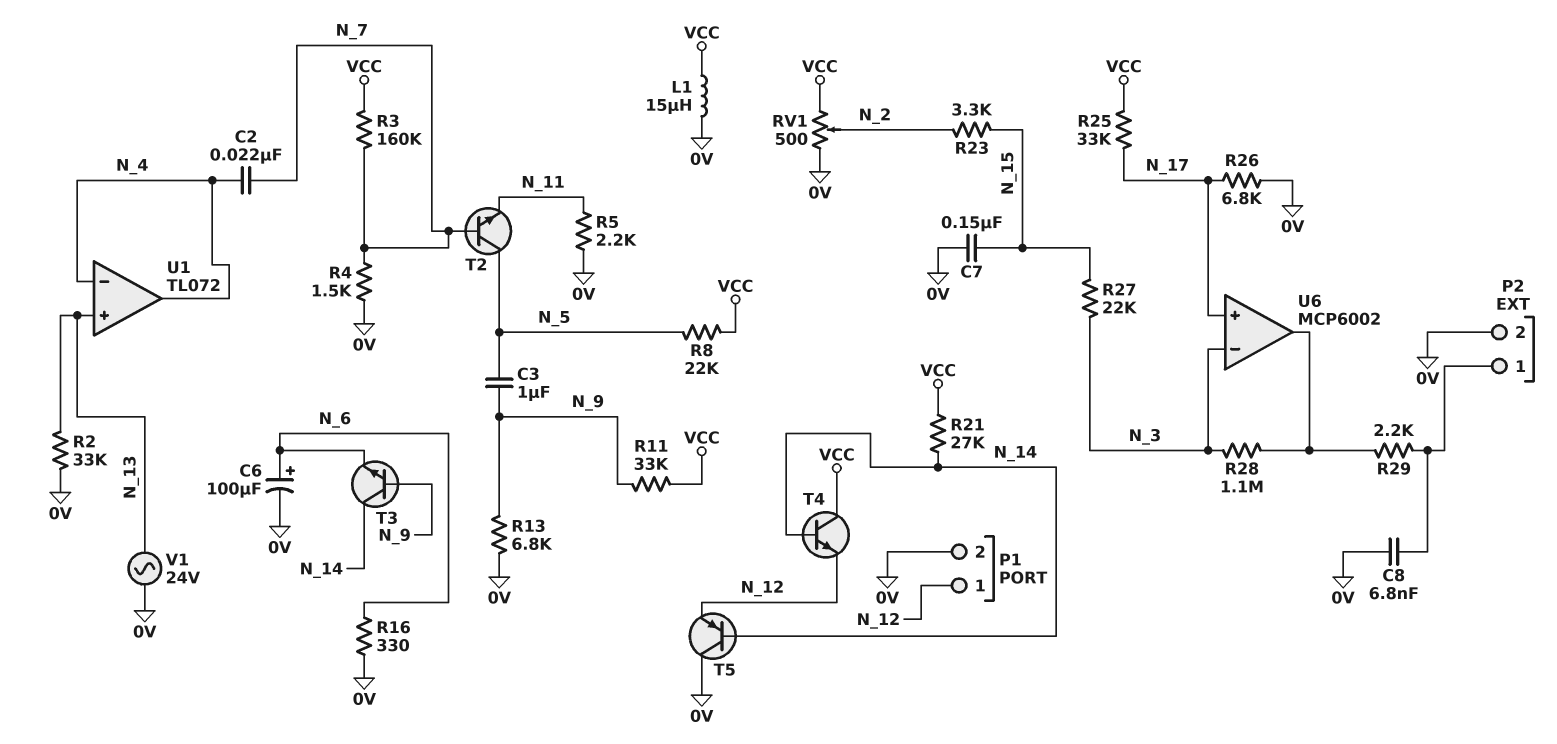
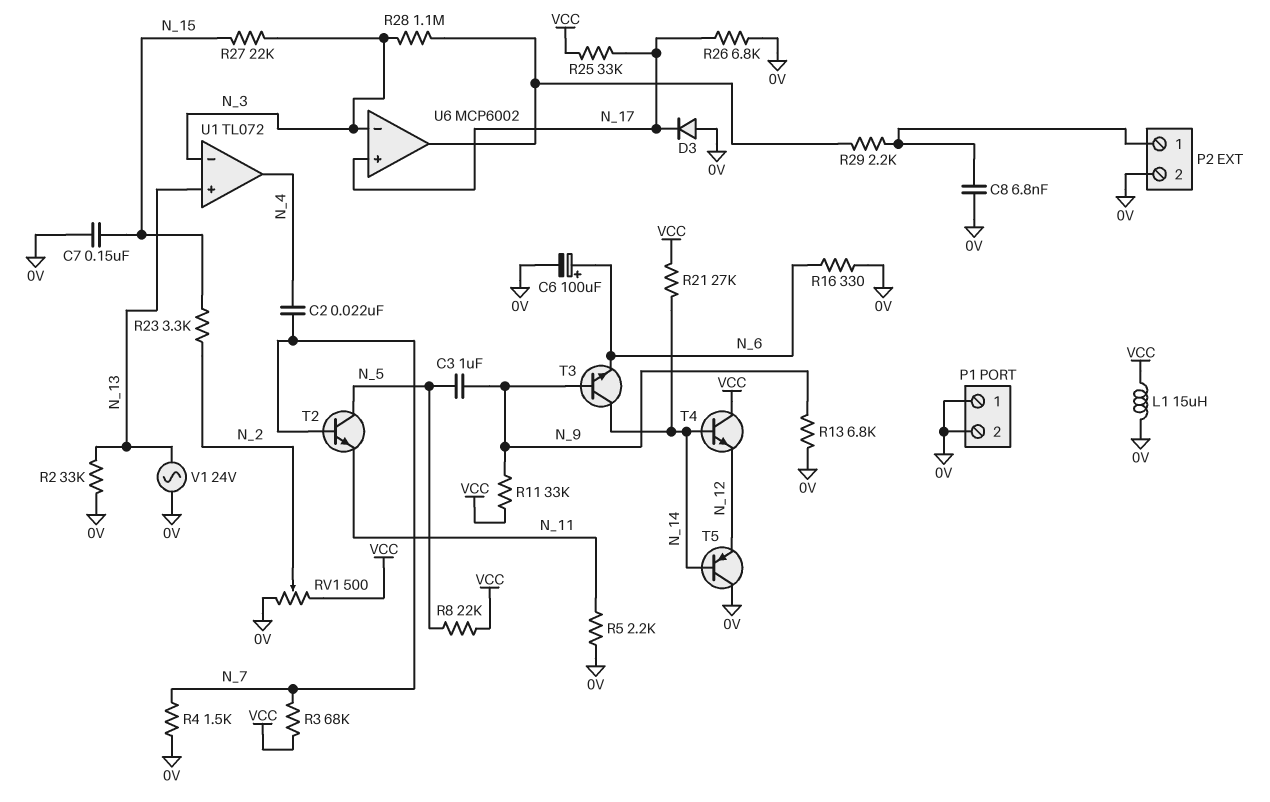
D3: none -> diode (A 0V, K N_17)
P1 pin 1: N_12 -> 0V
R3: 160k (N_7, VCC) -> 68k (N_7, VCC)
U1 pin in-: N_4 -> N_3

